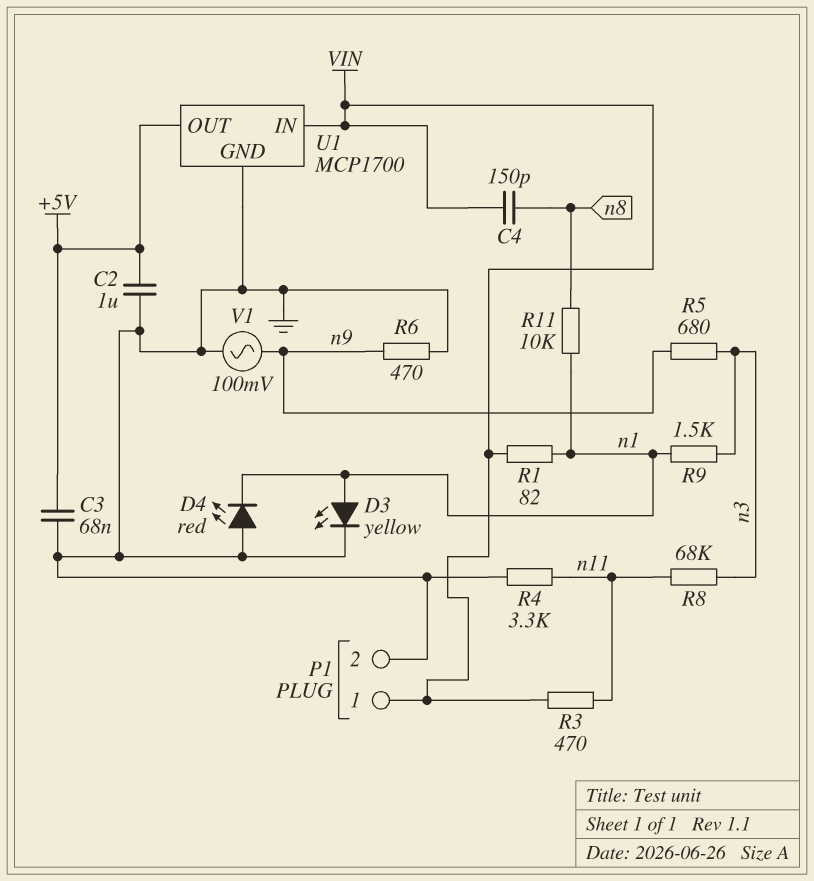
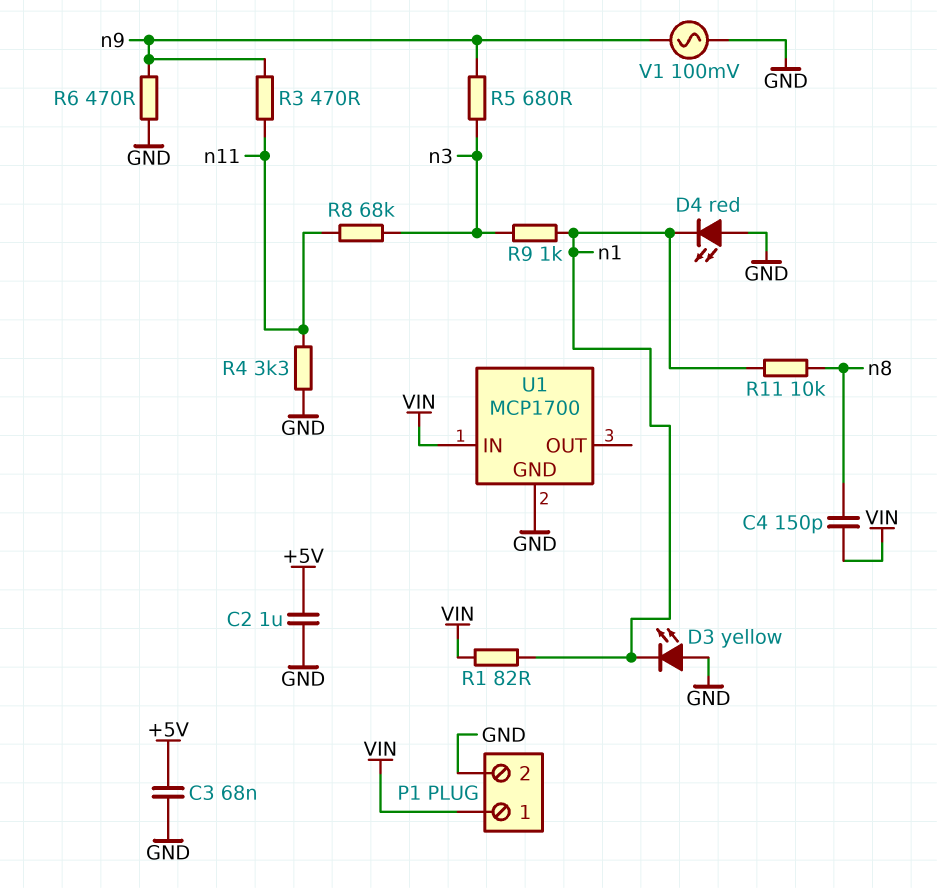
D3: LED yellow (A n1, K GND) -> LED yellow (A GND, K n1)
R3: 470 (VIN, n11) -> 470 (n9, n11)
R9: 1.5k (n1, n3) -> 1k (n1, n3)
U1 pin OUT: +5V -> none

